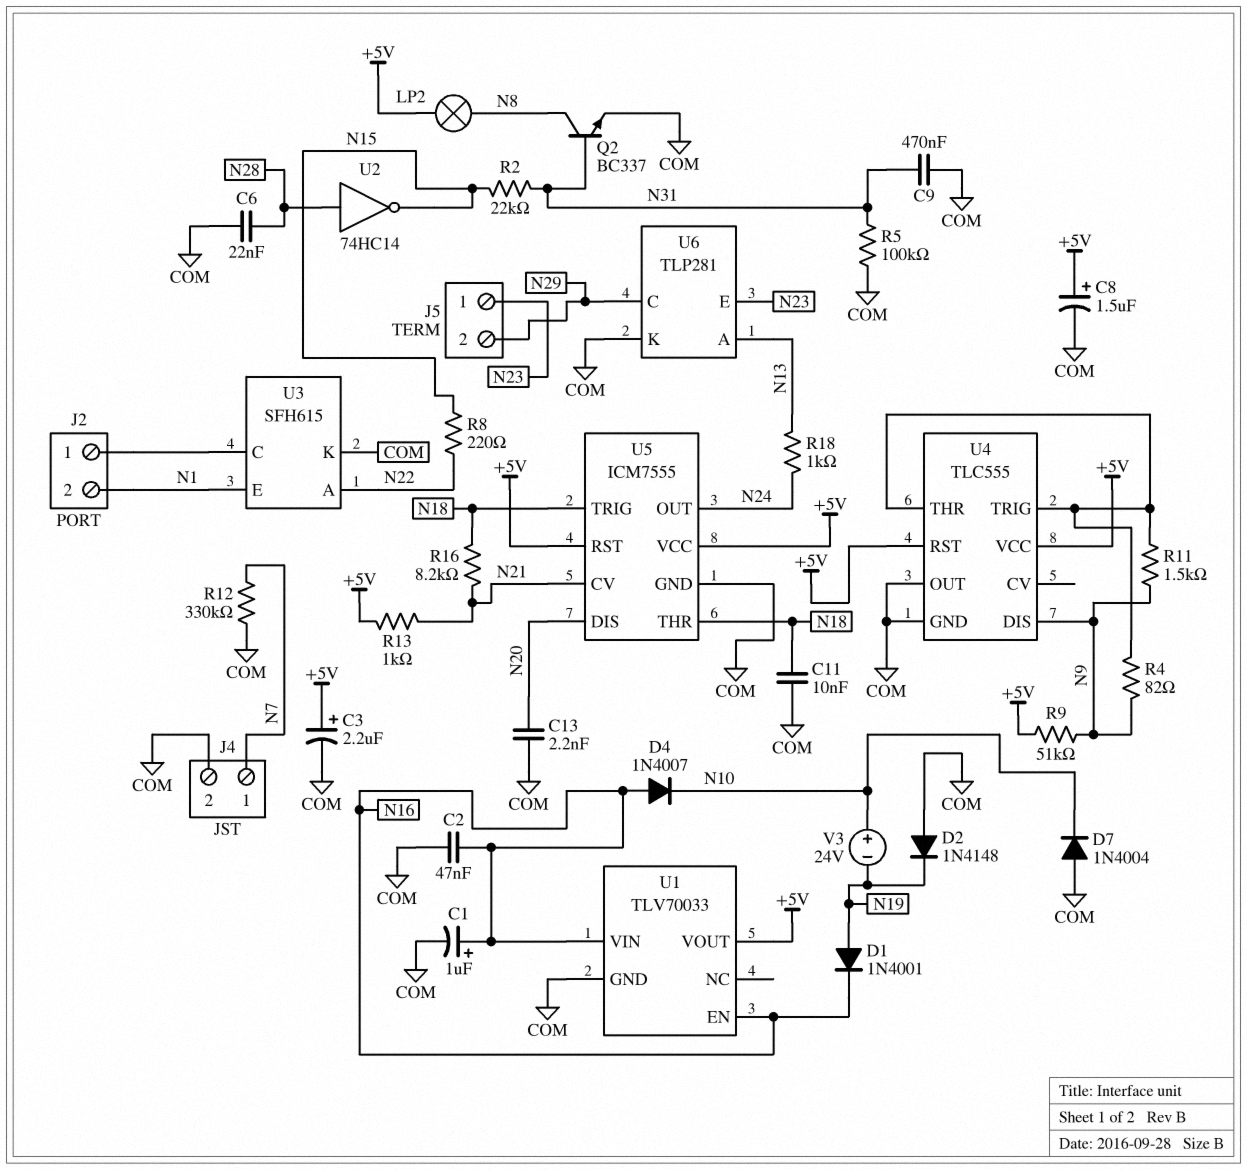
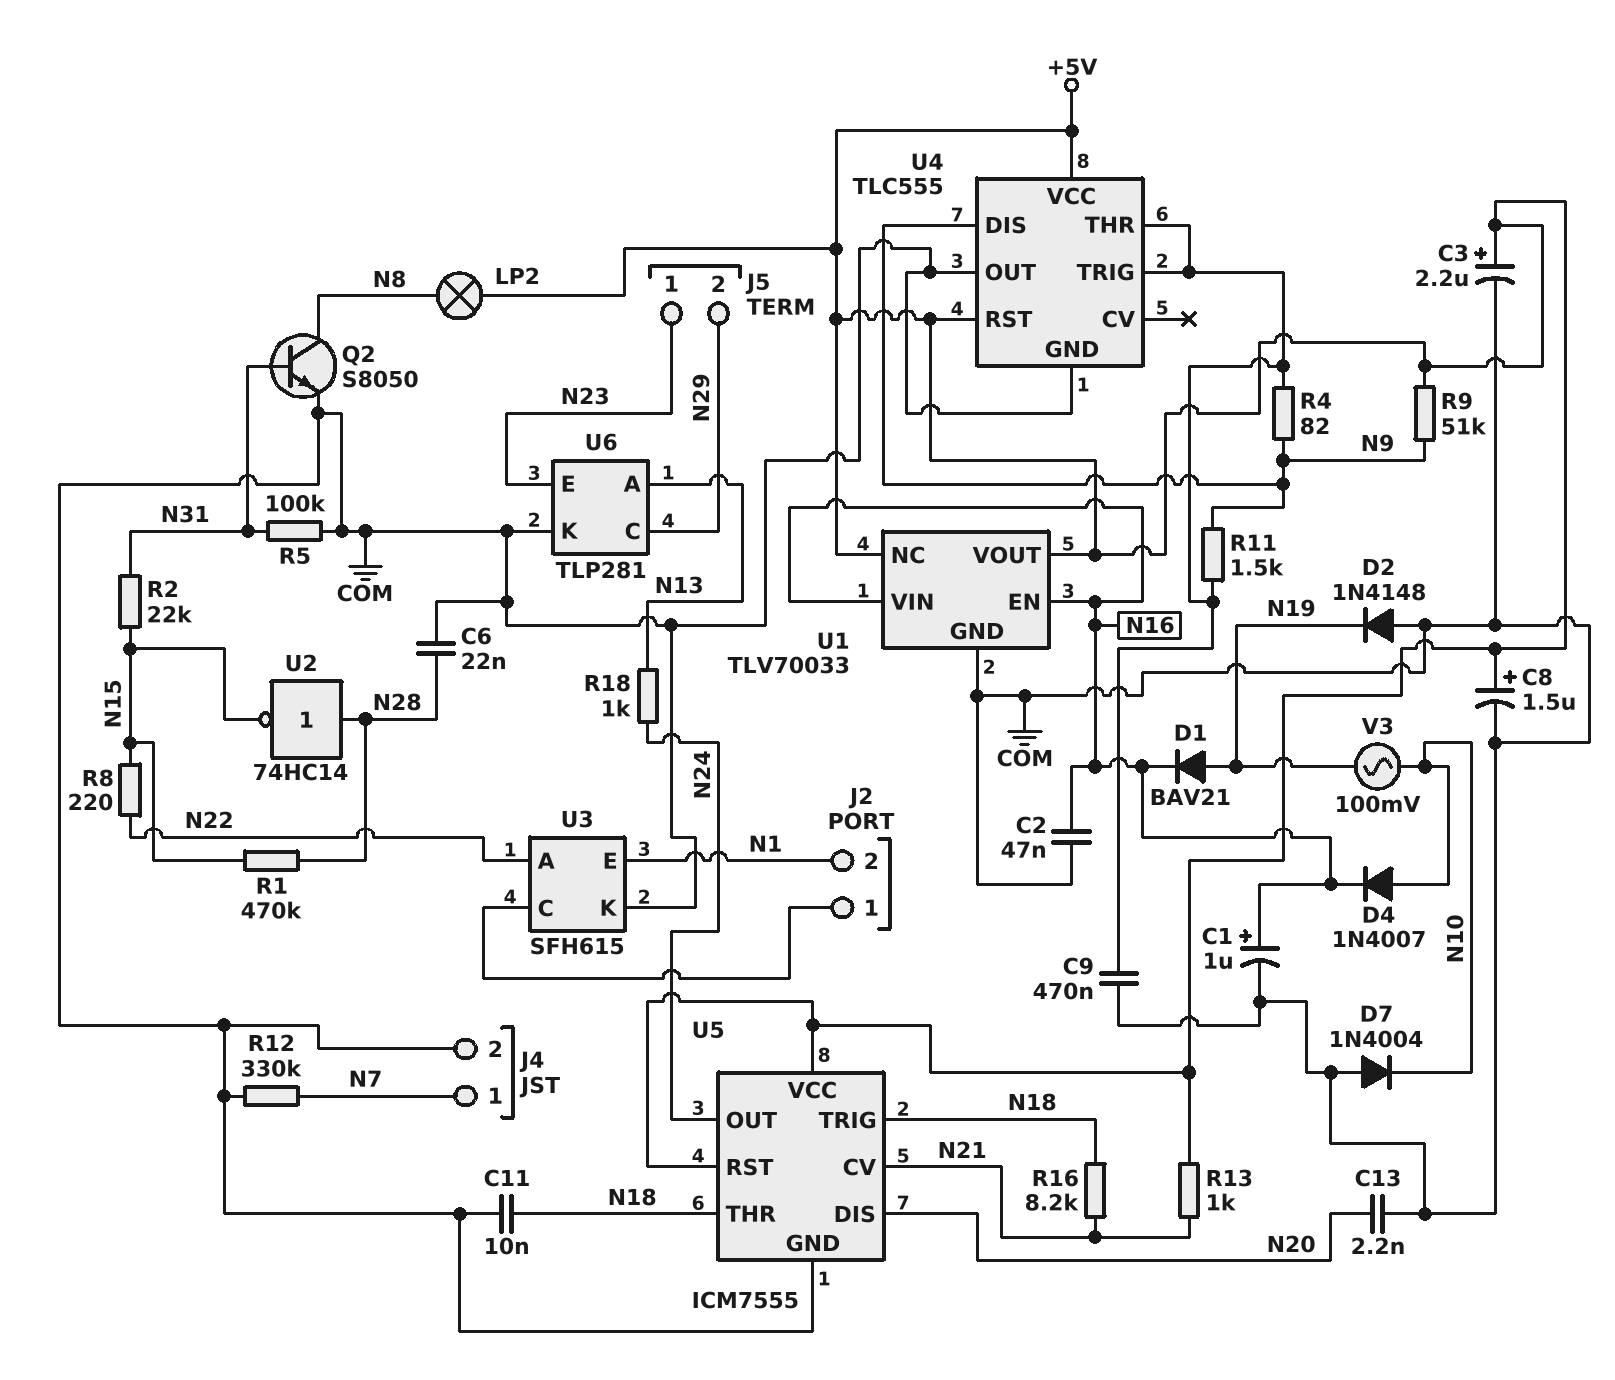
C9: 470nF (COM, N31) -> 470nF (COM, U4/THR)
D1: diode 1N4001 (A N19, K N16) -> diode BAV21 (A N19, K N16)
D4: diode 1N4007 (A N16, K N10) -> diode 1N4007 (A N10, K N16)
Q2: NPN BC337 (B N31, C N8, E COM) -> NPN S8050 (B N31, C N8, E COM)
R1: none -> 470k (N15, N28)
U1 pin NC: none -> +5V
V3: 24V (plus N10, minus N19) -> AC 100mV (N10, N19)

